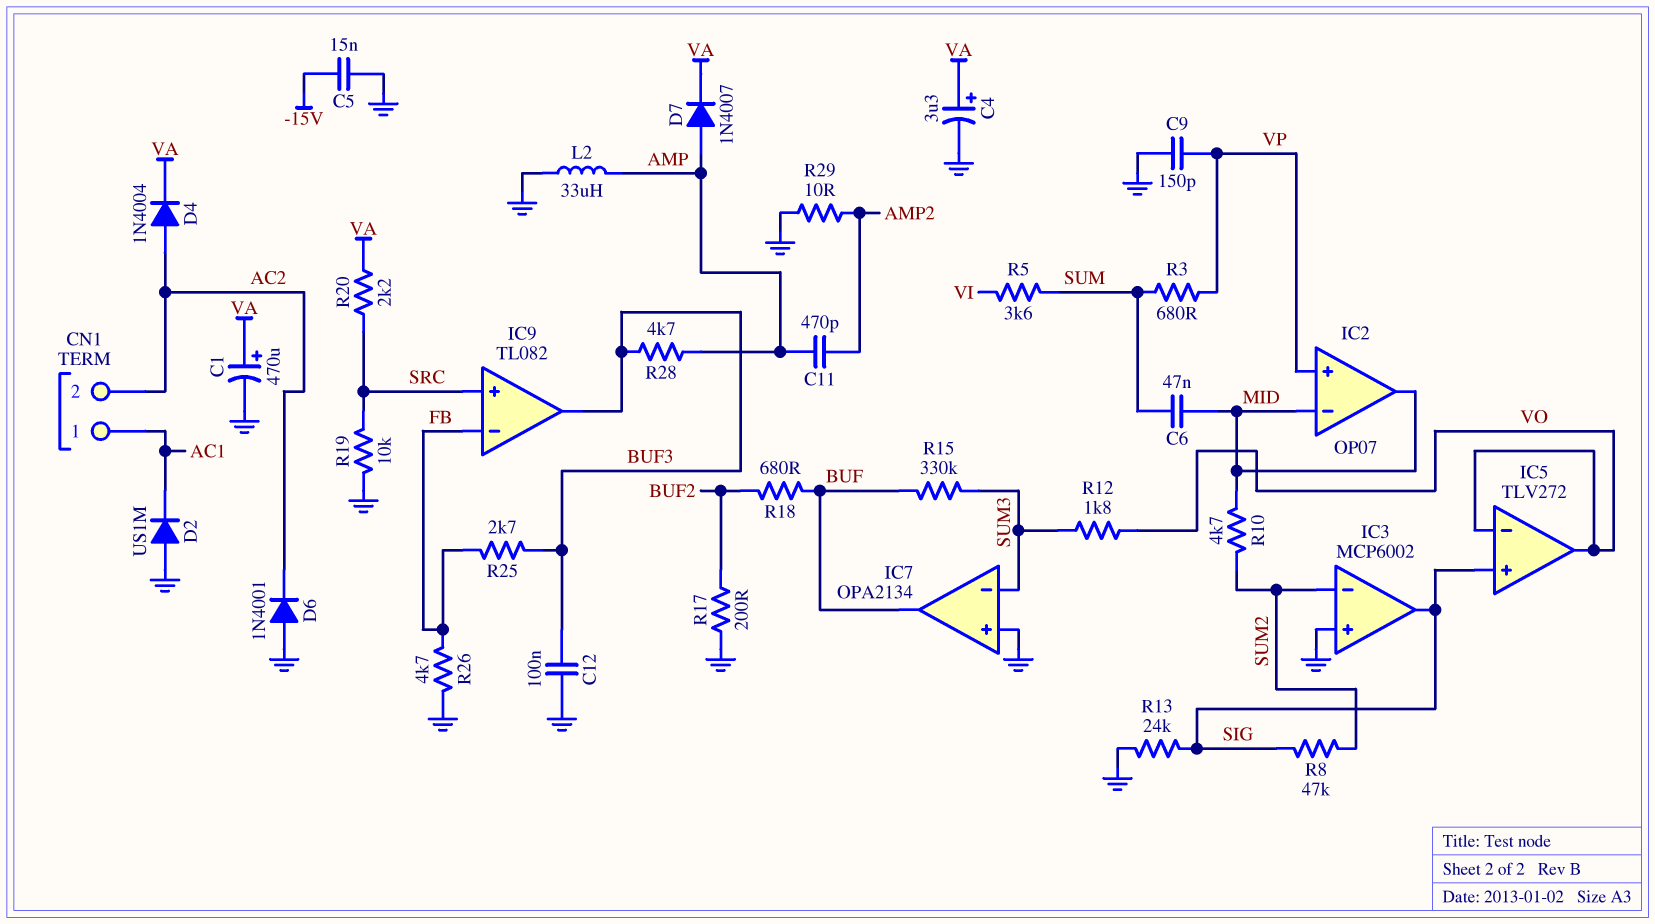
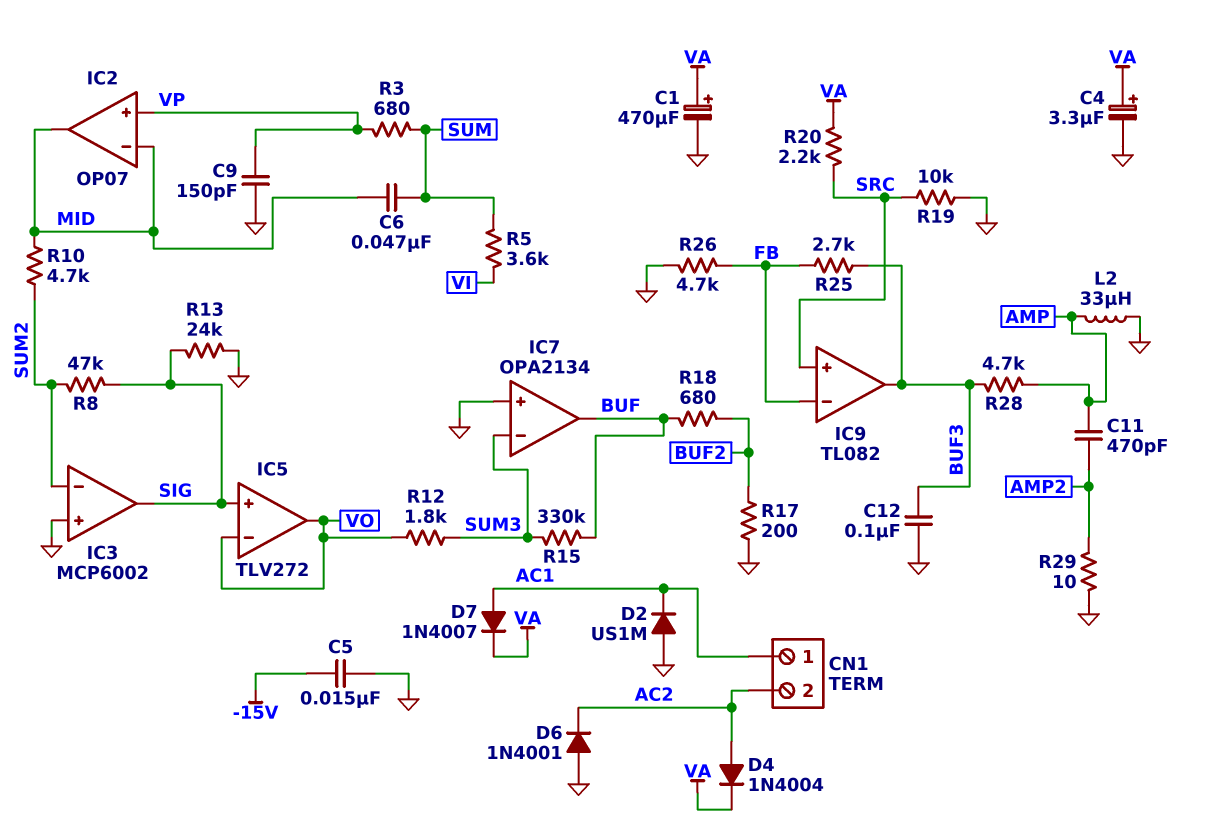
D7: diode 1N4007 (A AMP, K VA) -> diode 1N4007 (A AC1, K VA)

